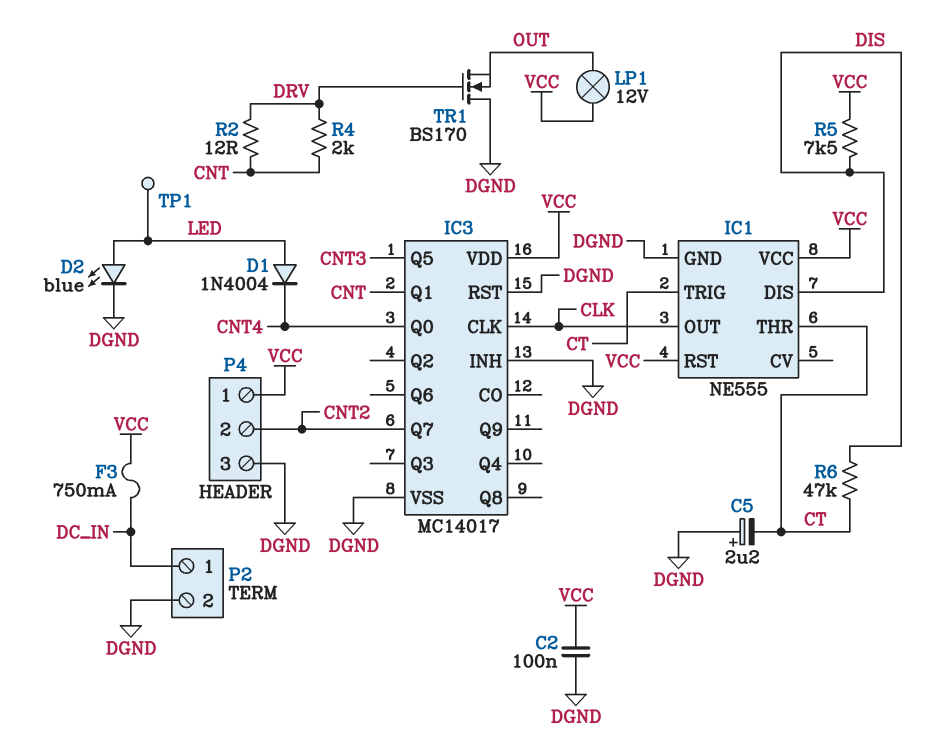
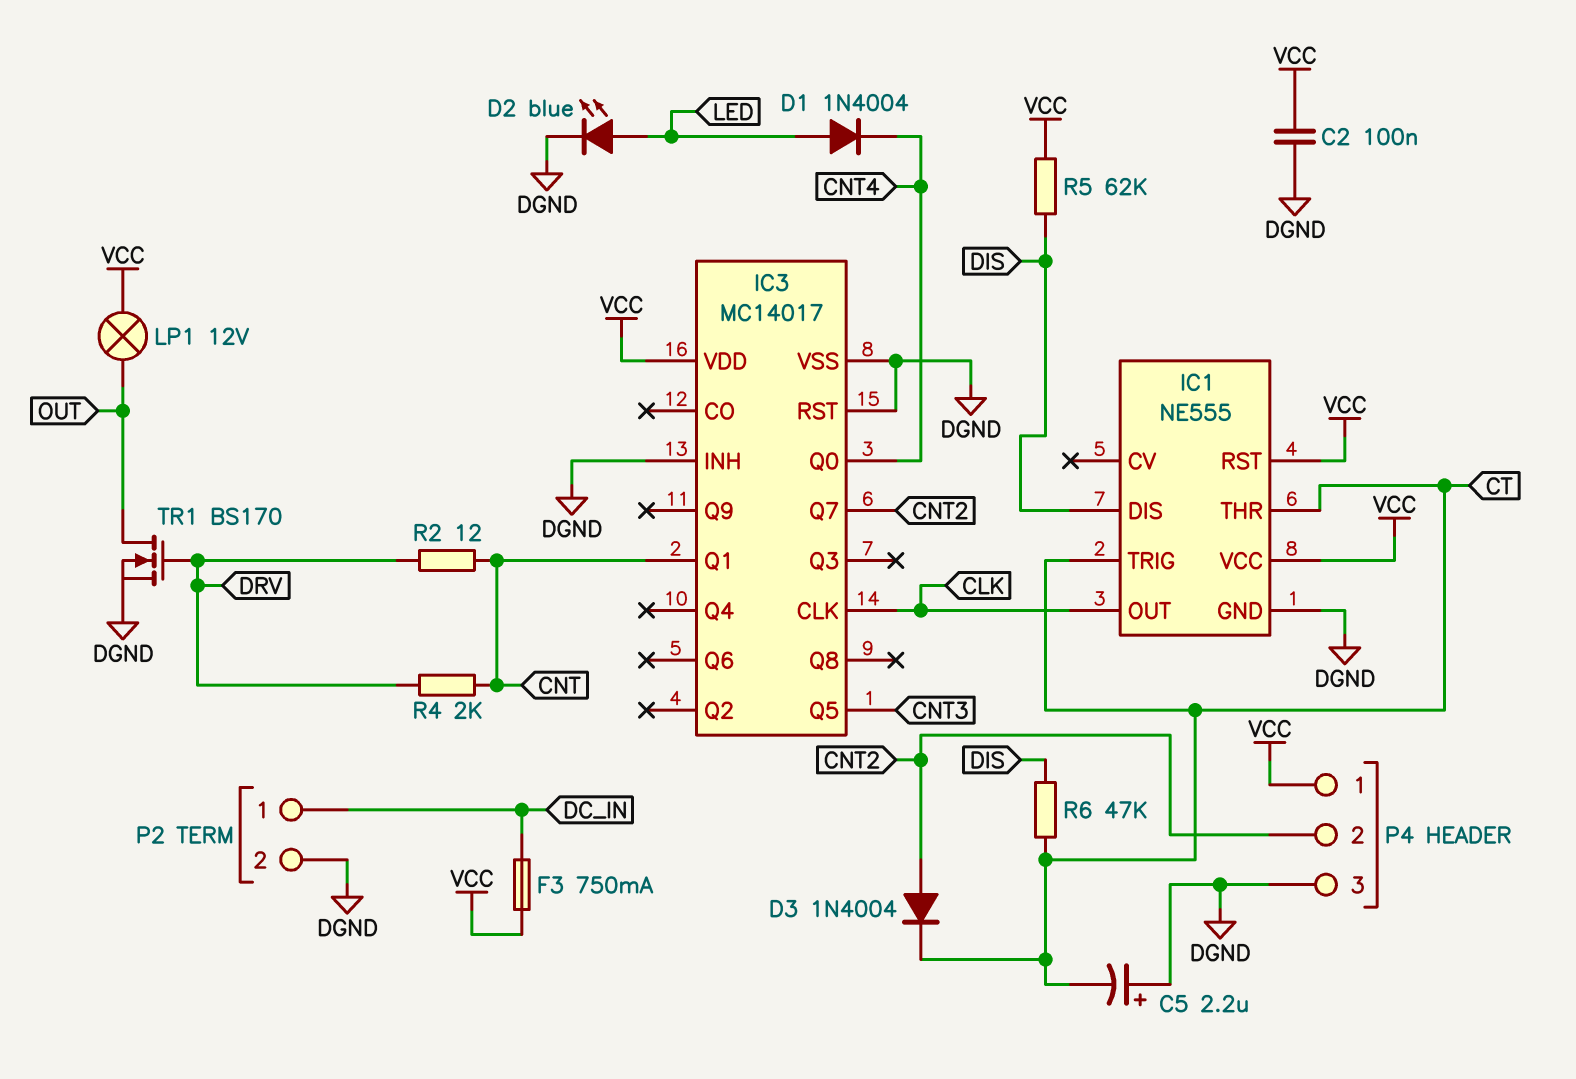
D3: none -> diode 1N4004 (A CNT2, K CT)
R5: 7.5k (DIS, VCC) -> 62k (DIS, VCC)
TP1: test point (LED) -> none
TR1: NMOS BS170 (G DRV, D DGND, S OUT) -> NMOS BS170 (G DRV, D OUT, S DGND)

